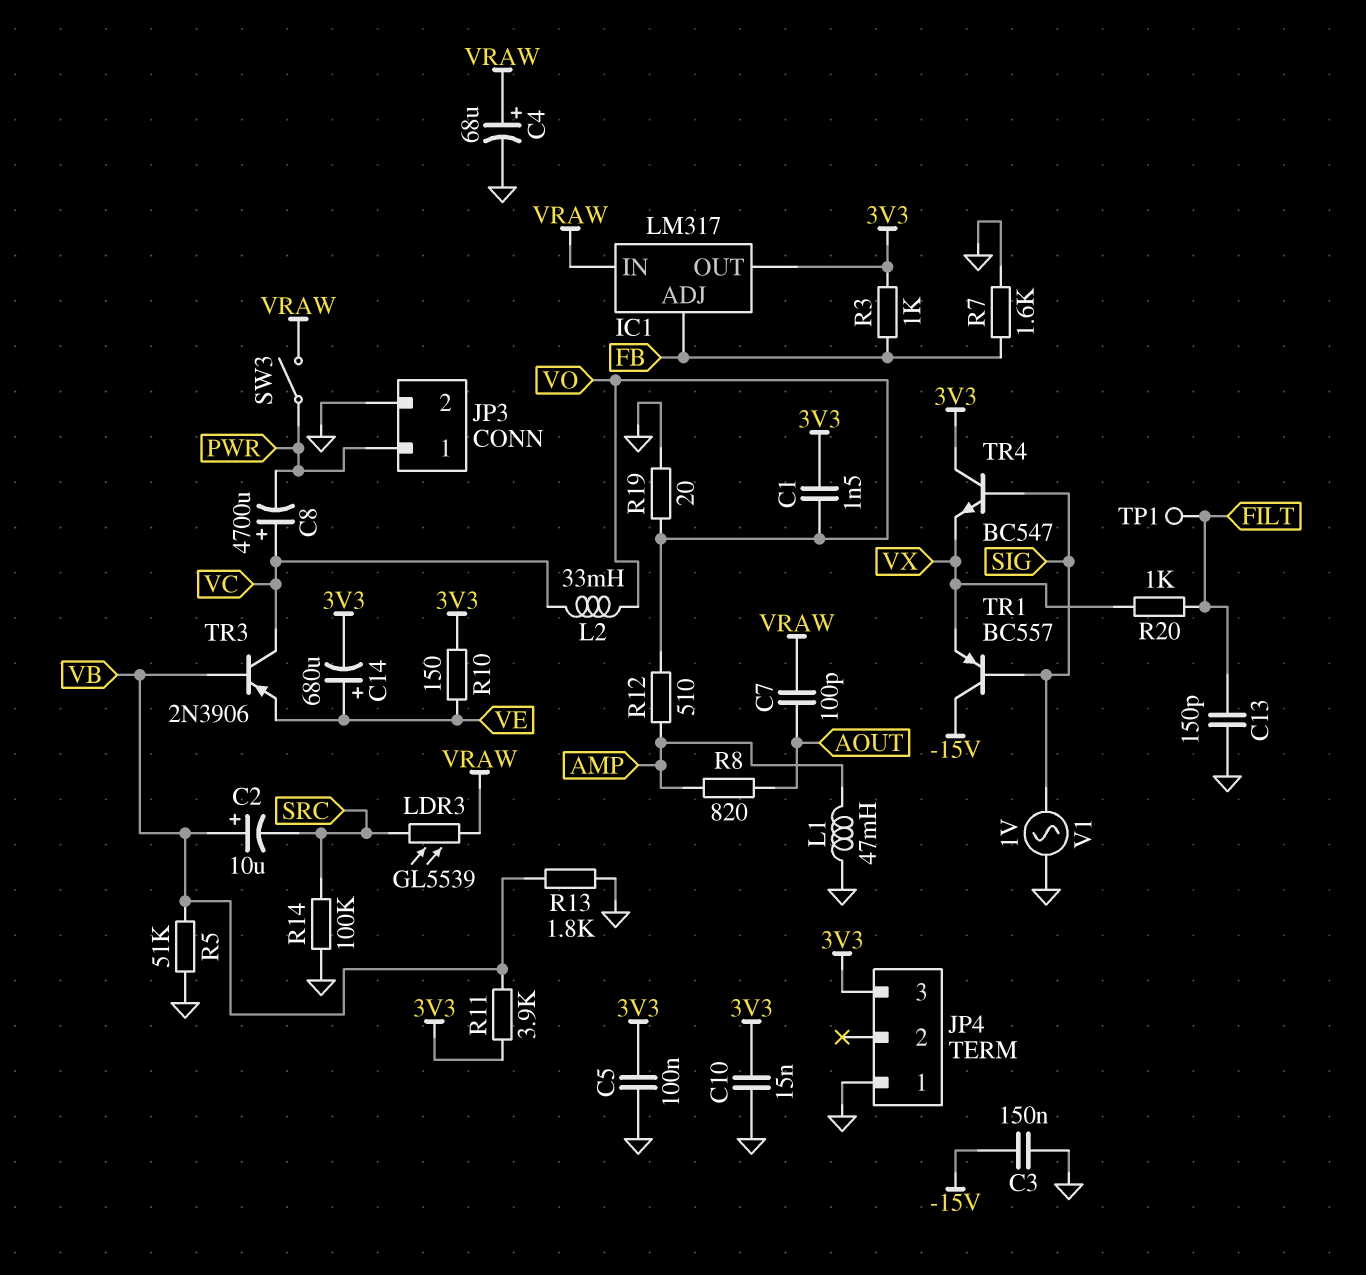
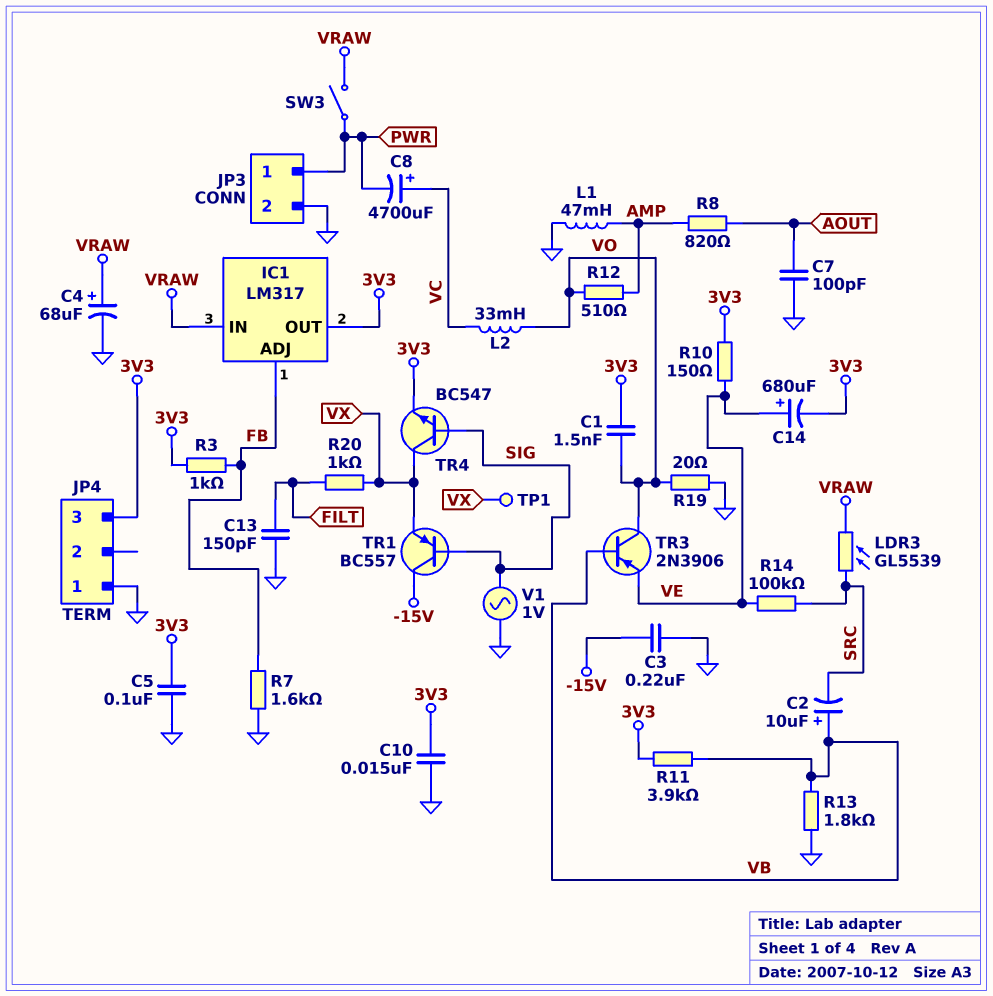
C3: 150nF (-15V, GND) -> 220nF (-15V, GND)
C7: 100pF (AOUT, VRAW) -> 100pF (AOUT, GND)
R5: 51k (GND, VB) -> none
R14: 100k (GND, SRC) -> 100k (SRC, VE)
TP1: test point (FILT) -> test point (VX)
TR3: PNP 2N3906 (B VB, C VC, E VE) -> PNP 2N3906 (B VB, C VO, E VE)
TR4: NPN BC547 (B SIG, C 3V3, E VX) -> NPN BC547 (B SIG, C VX, E 3V3)

